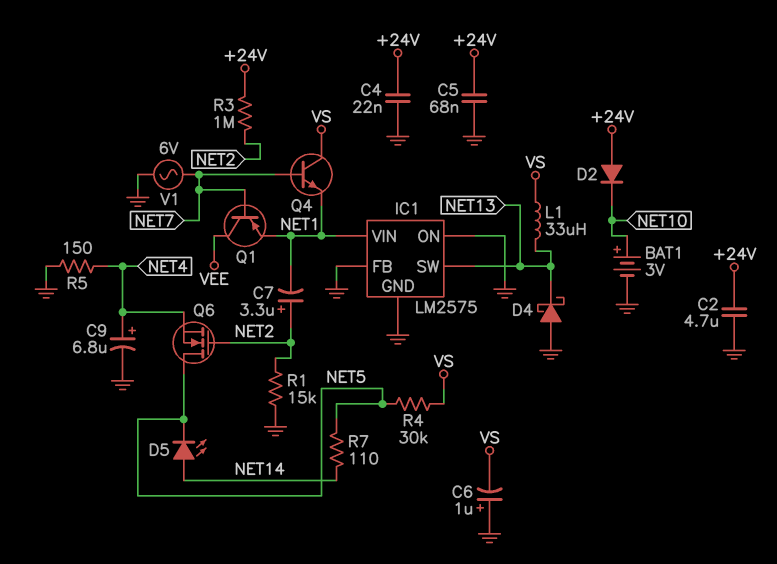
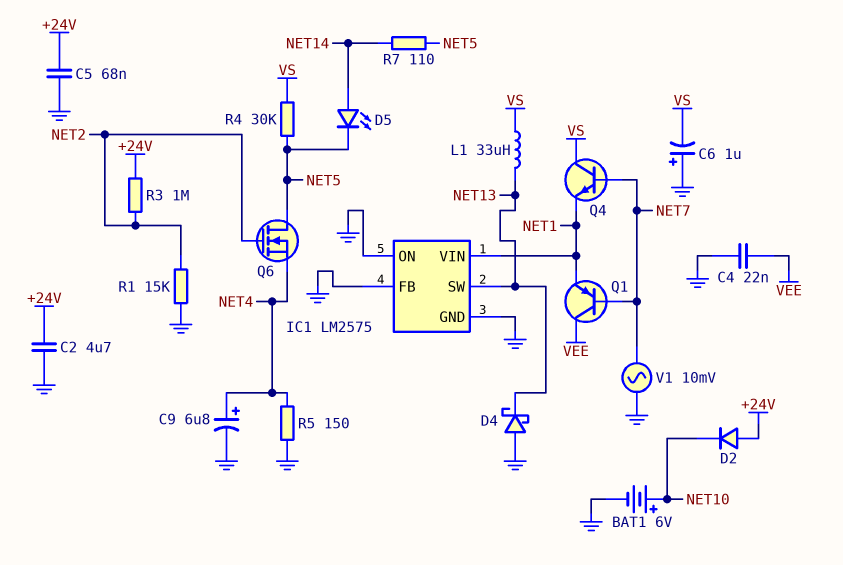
BAT1: 3V (plus NET10, minus GND) -> 6V (plus NET10, minus GND)
C4: 22nF (+24V, GND) -> 22nF (GND, VEE)
C7: 3.3uF (plus NET2, minus NET1) -> none
V1: AC 6V (GND, NET7) -> AC 10mV (GND, NET7)

